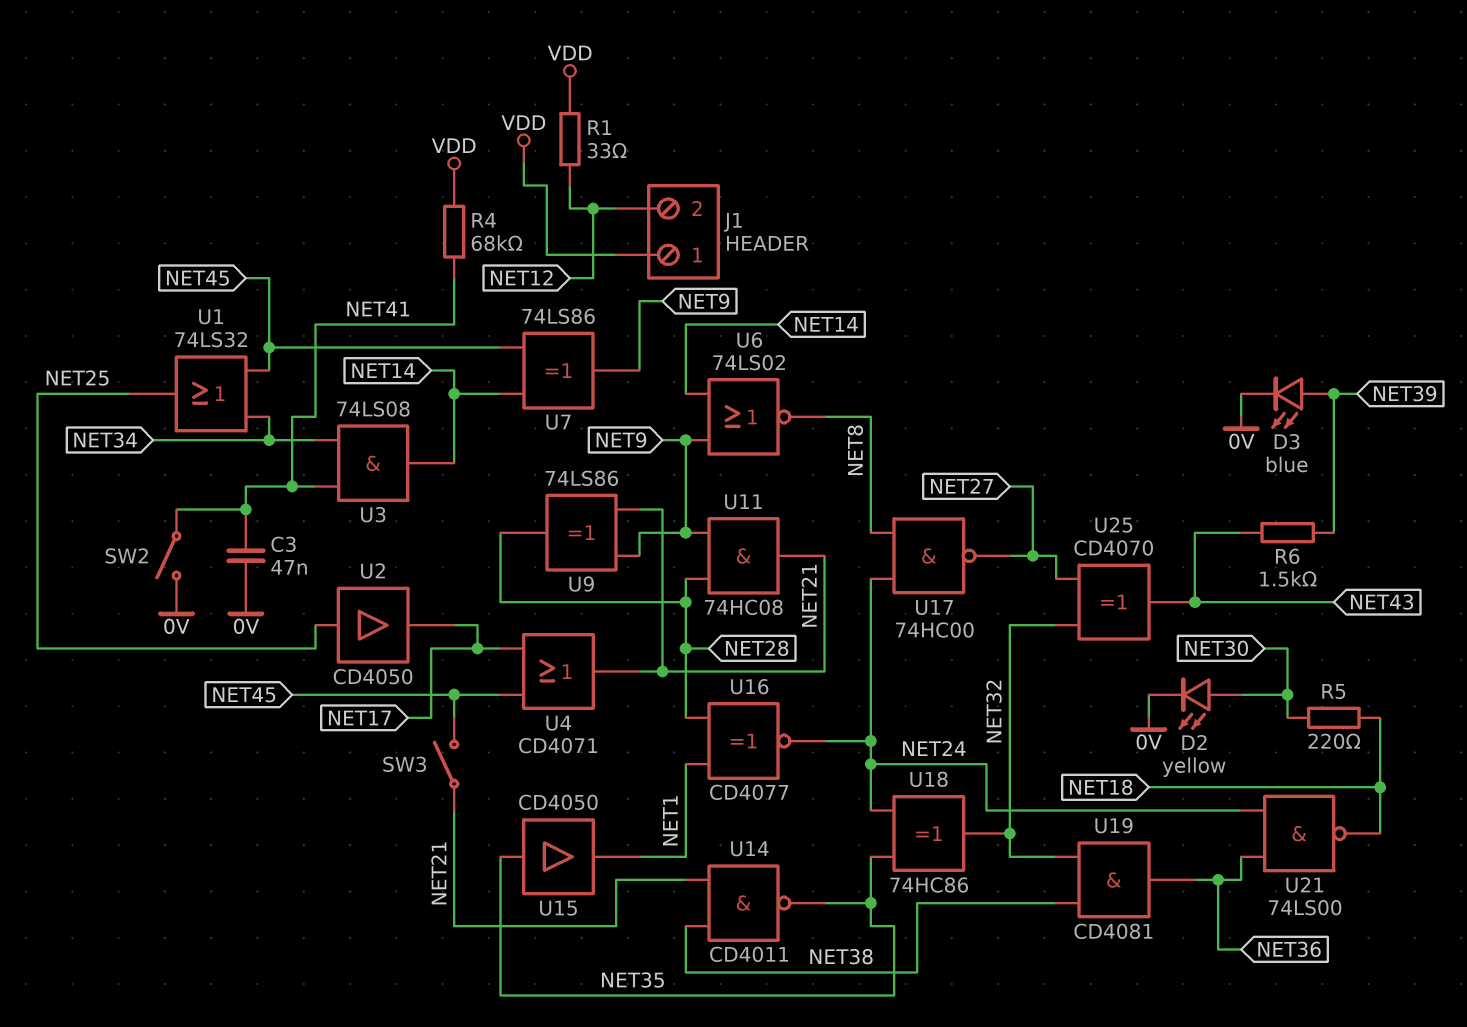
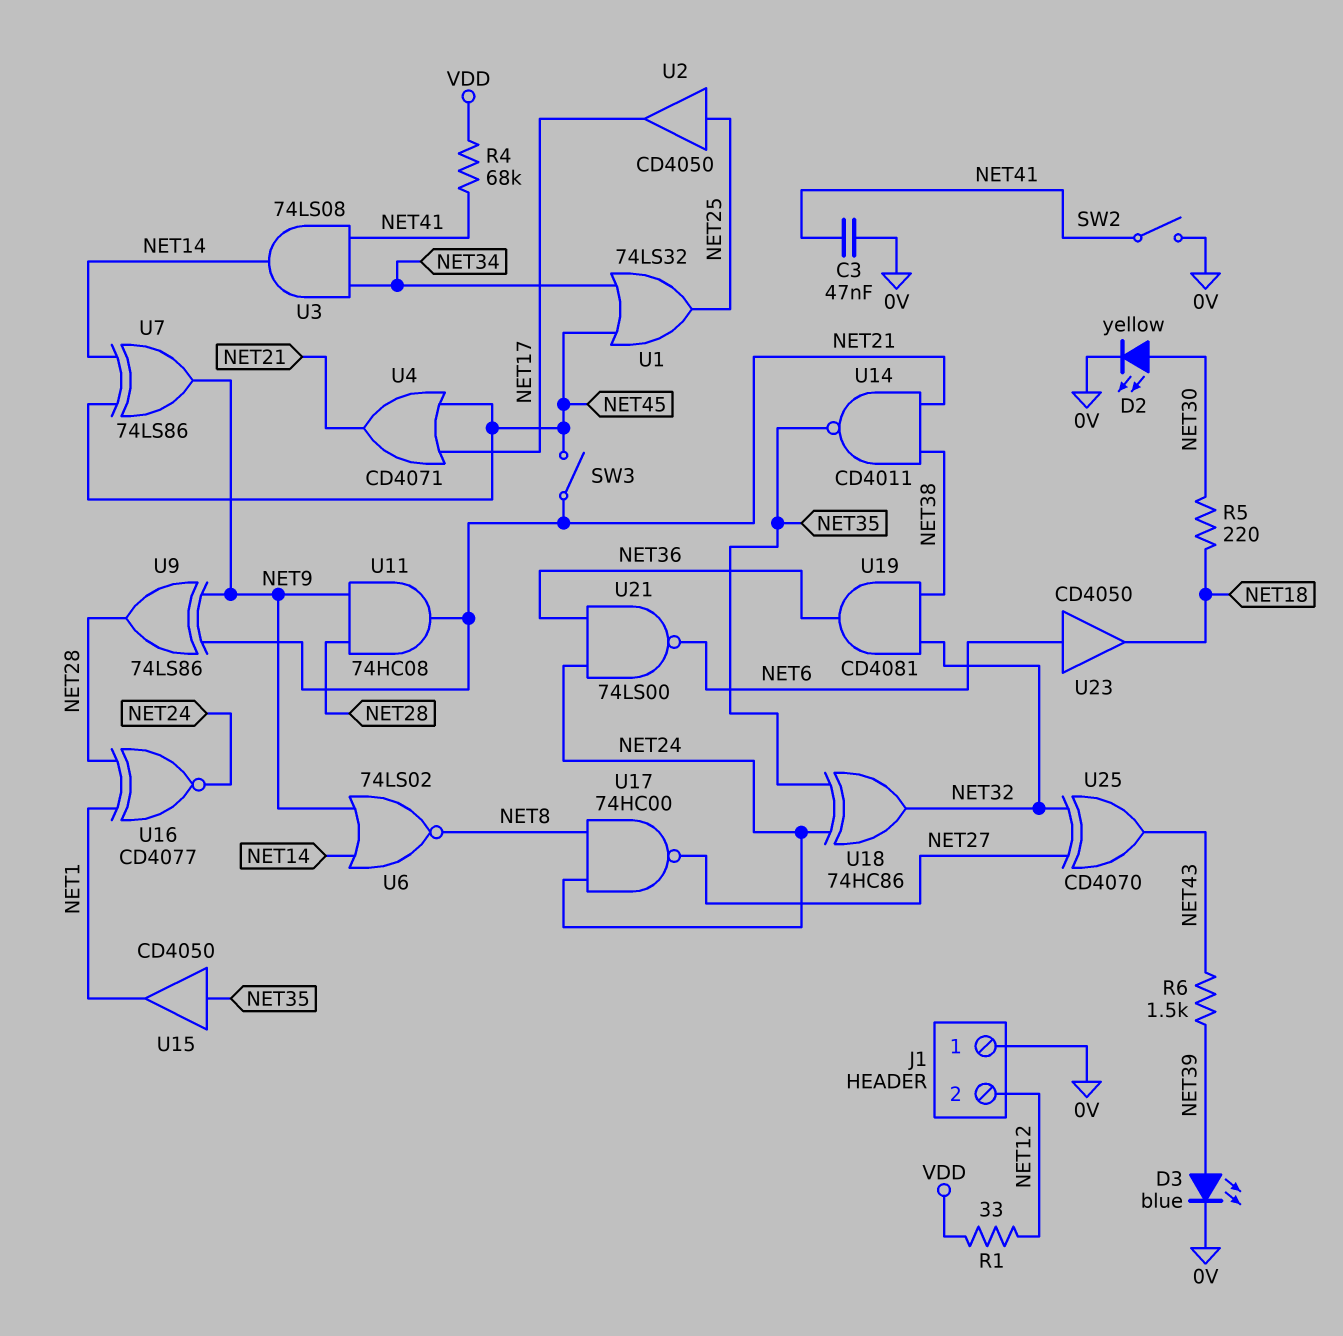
J1 pin 1: VDD -> 0V
U21: NAND 74LS00 (in NET24, in NET36, out NET18) -> NAND 74LS00 (in NET24, in NET36, out NET6)
U23: none -> buffer CD4050 (in NET6, out NET18)

